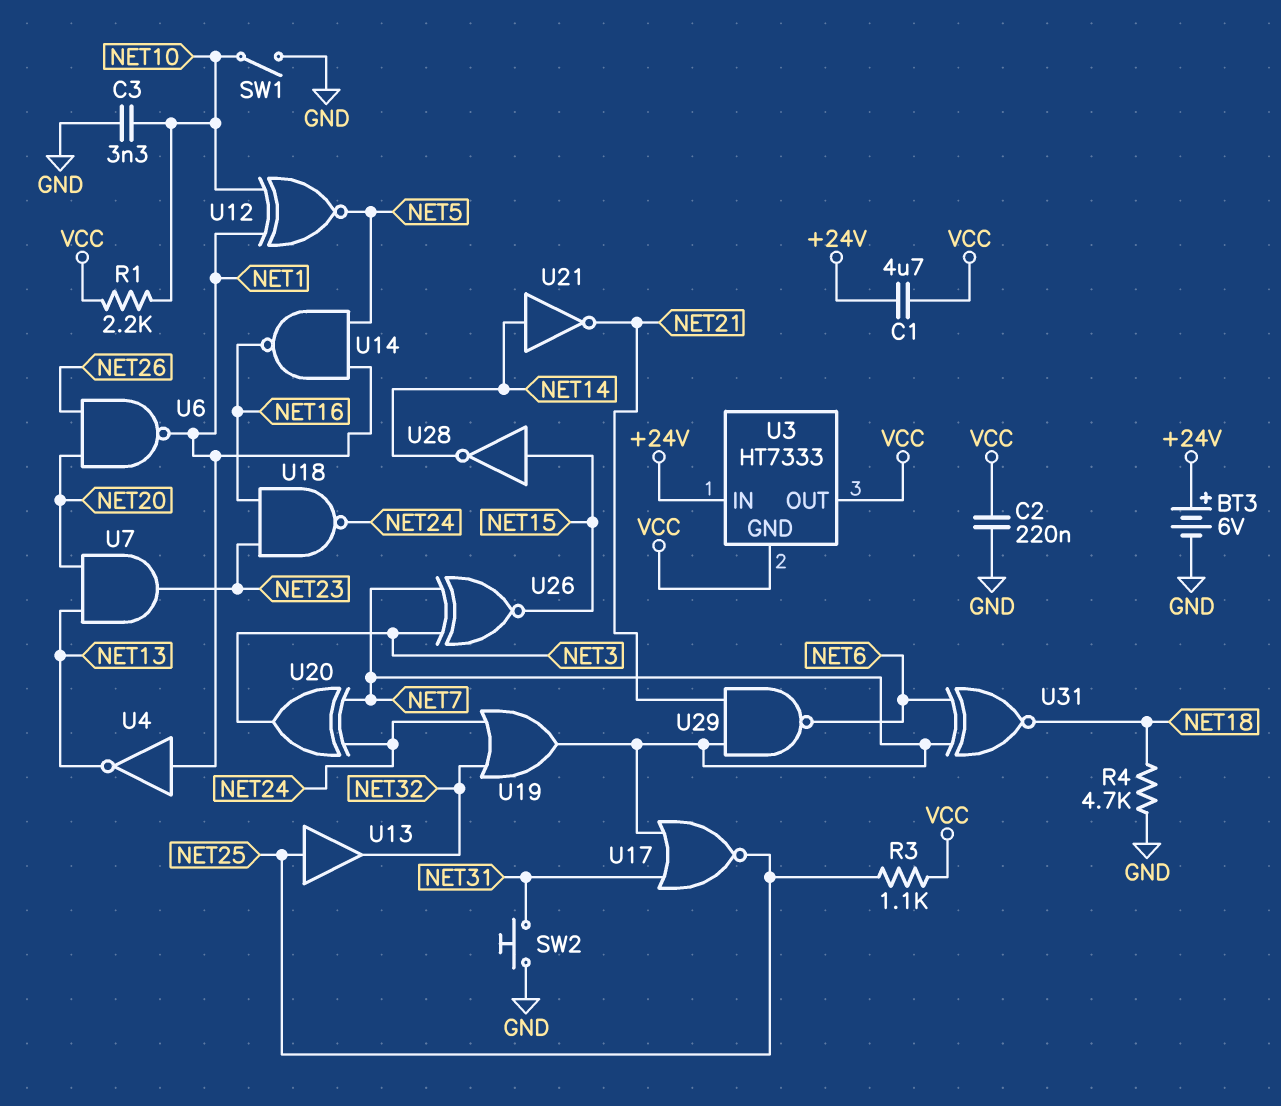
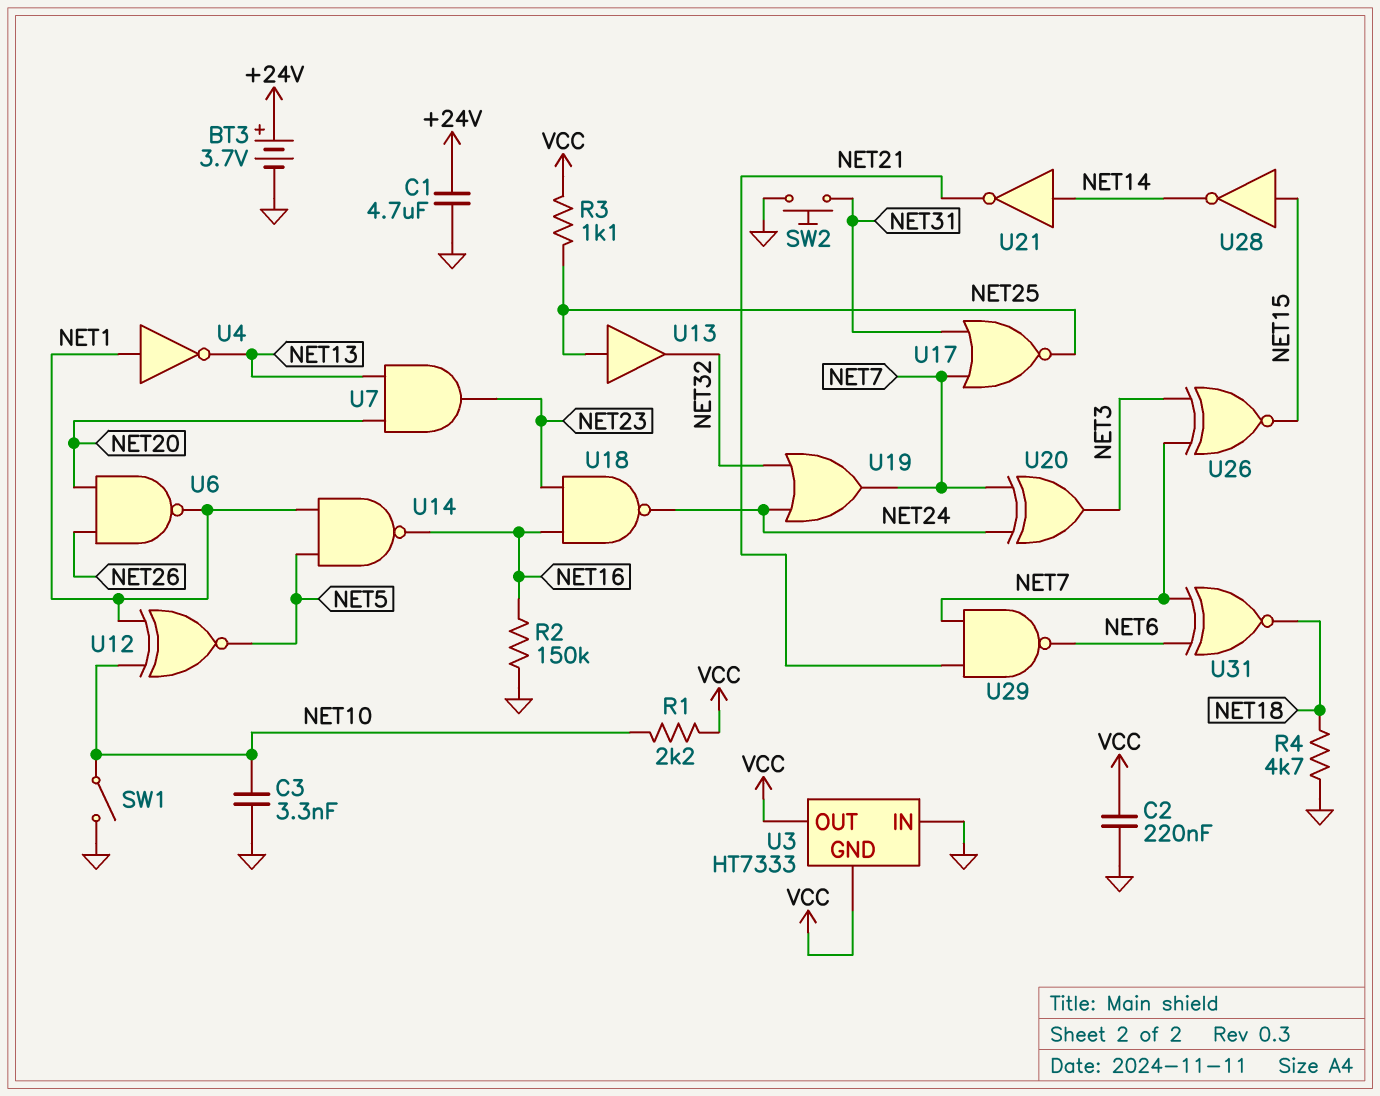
BT3: 6V (plus +24V, minus GND) -> 3.7V (plus +24V, minus GND)
C1: 4.7uF (+24V, VCC) -> 4.7uF (+24V, GND)
R2: none -> 150k (GND, NET16)
U3 pin IN: +24V -> GND

